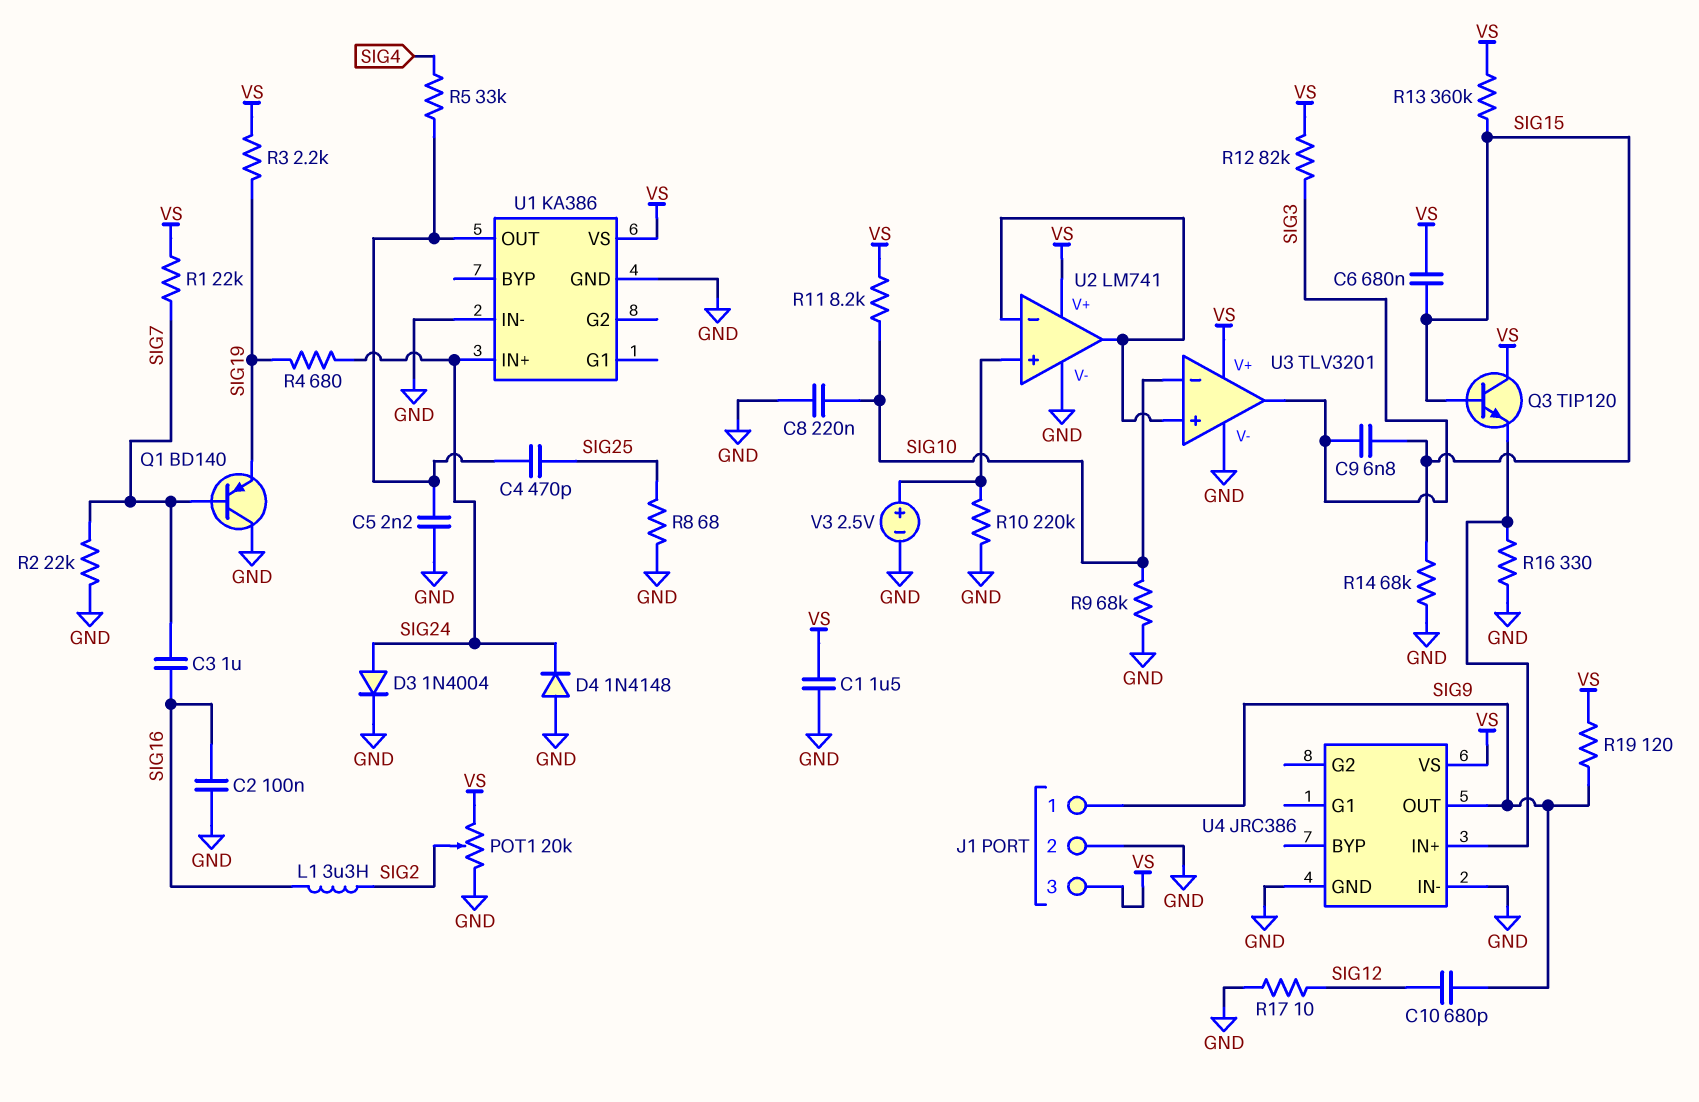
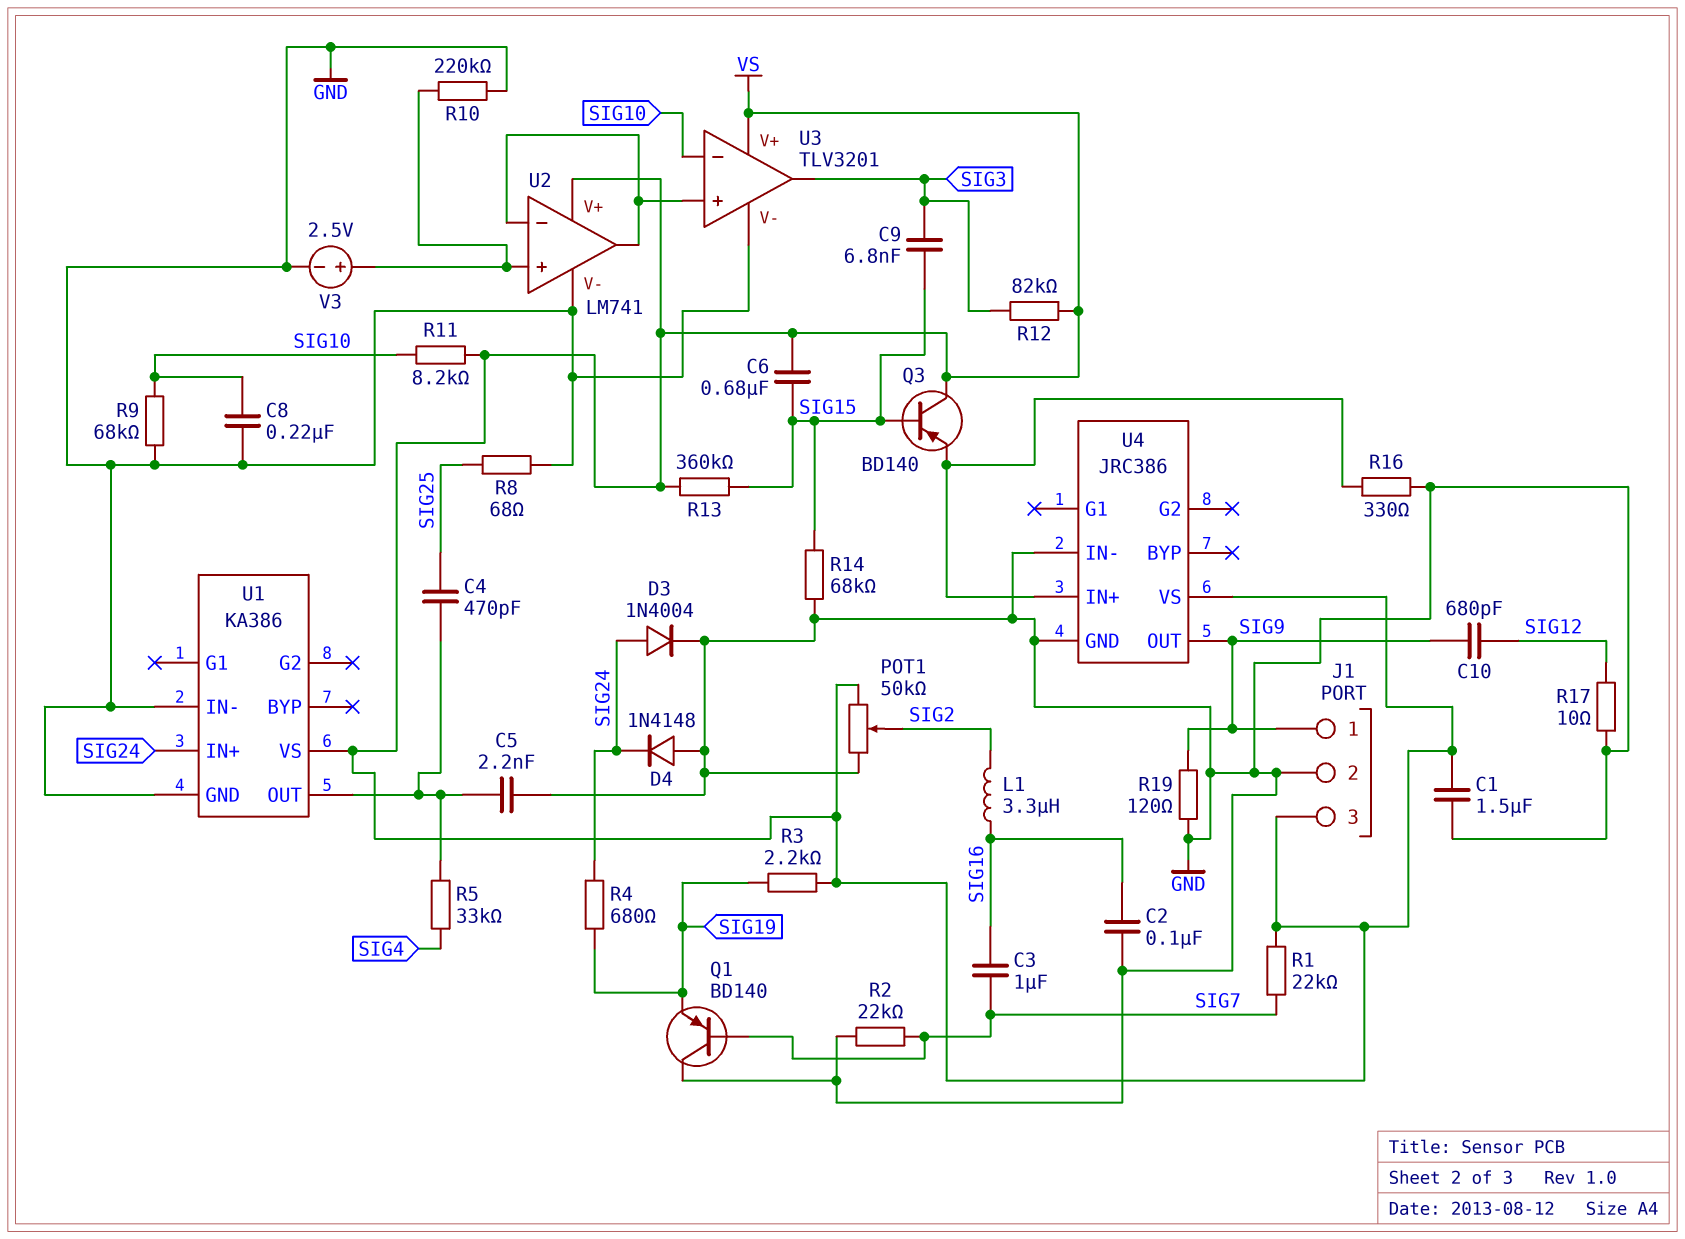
POT1: 20k (GND, VS, wiper SIG2) -> 50k (GND, VS, wiper SIG2)
Q3: NPN TIP120 (B SIG15, C VS, E U4/IN+) -> PNP BD140 (B SIG15, C VS, E U4/IN+)
R19: 120 (SIG9, VS) -> 120 (GND, SIG9)

